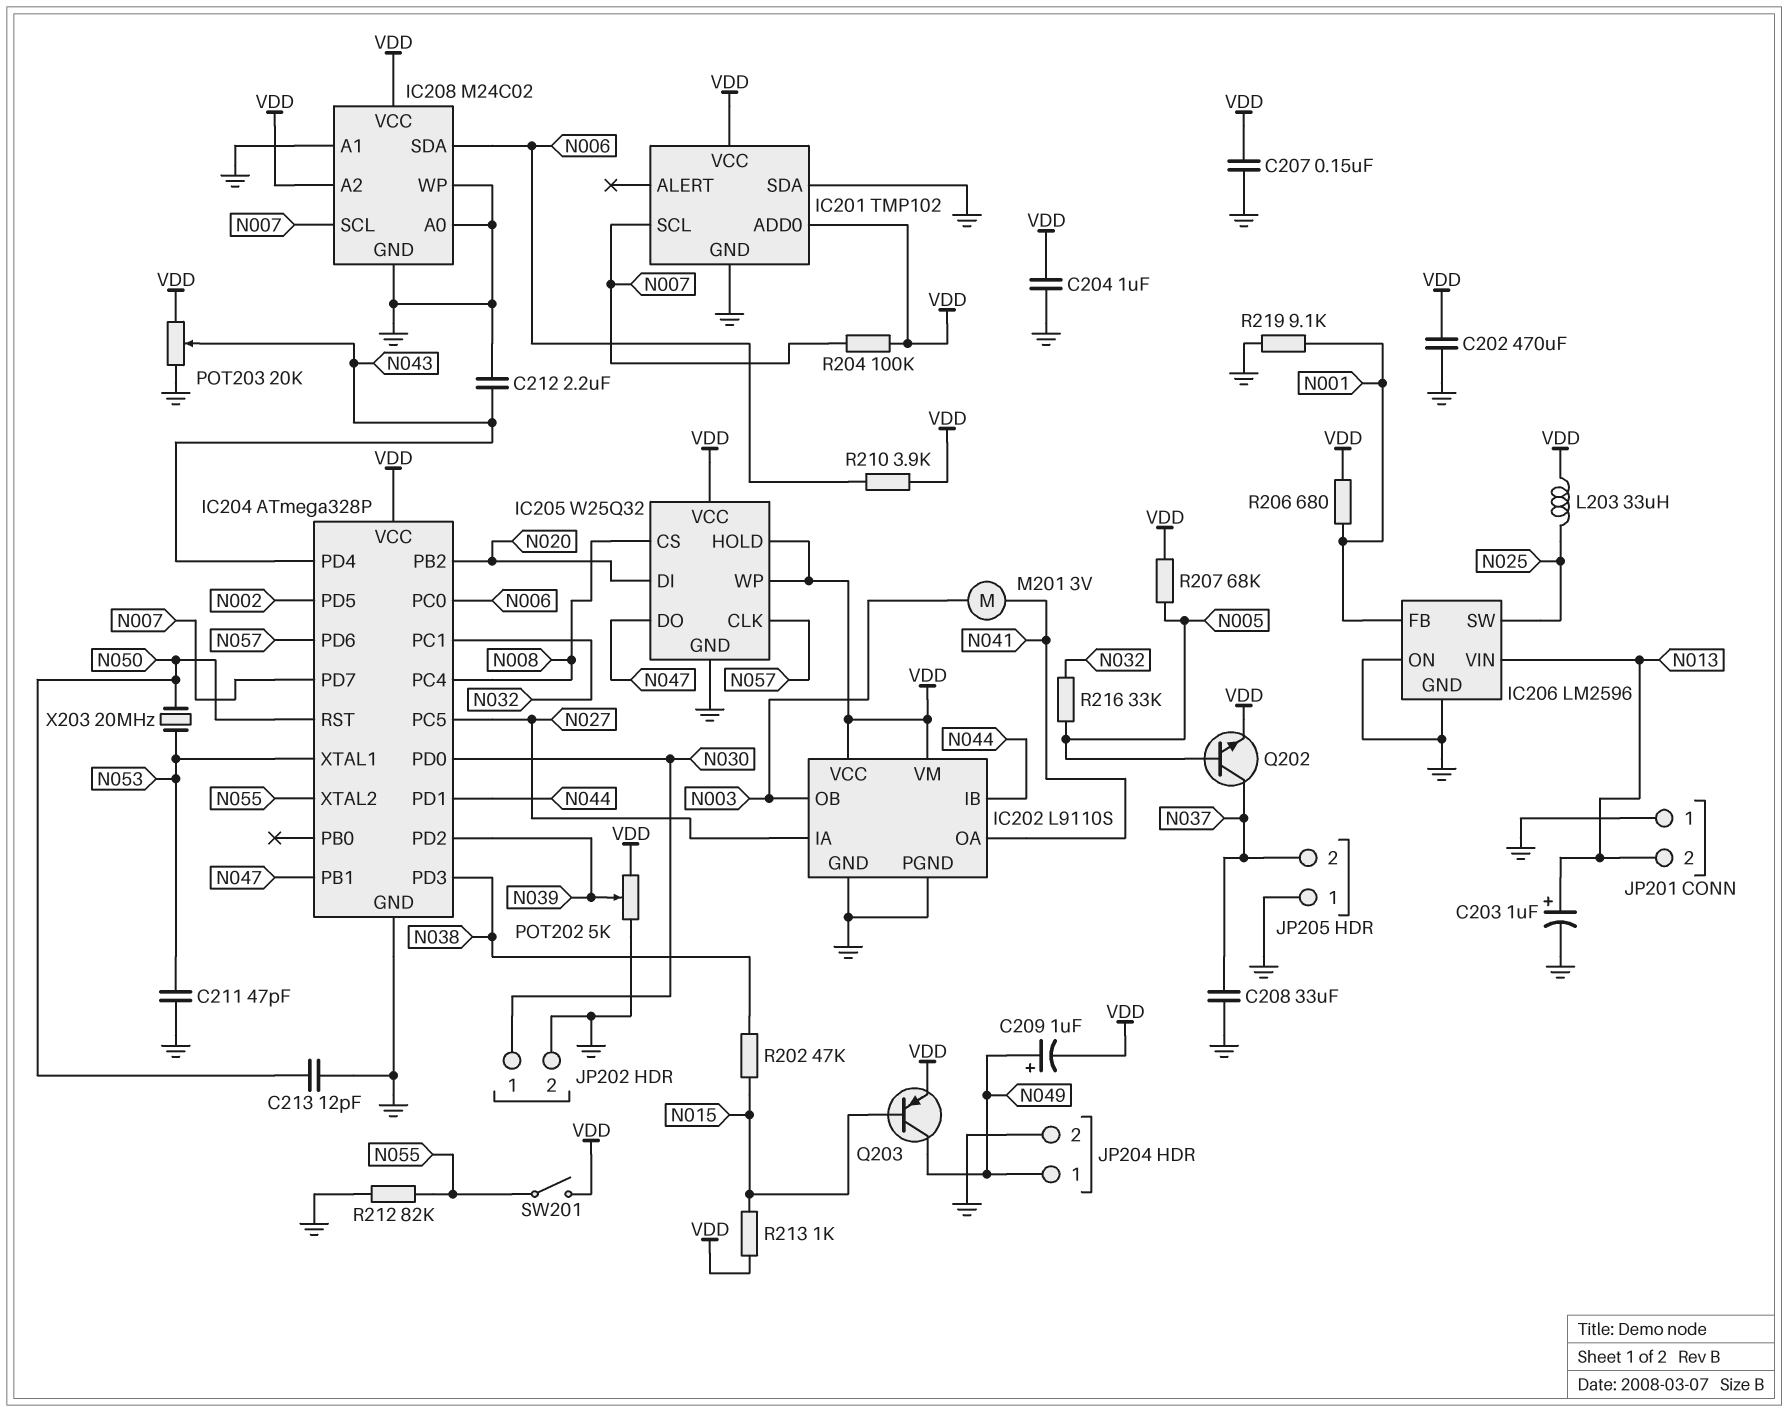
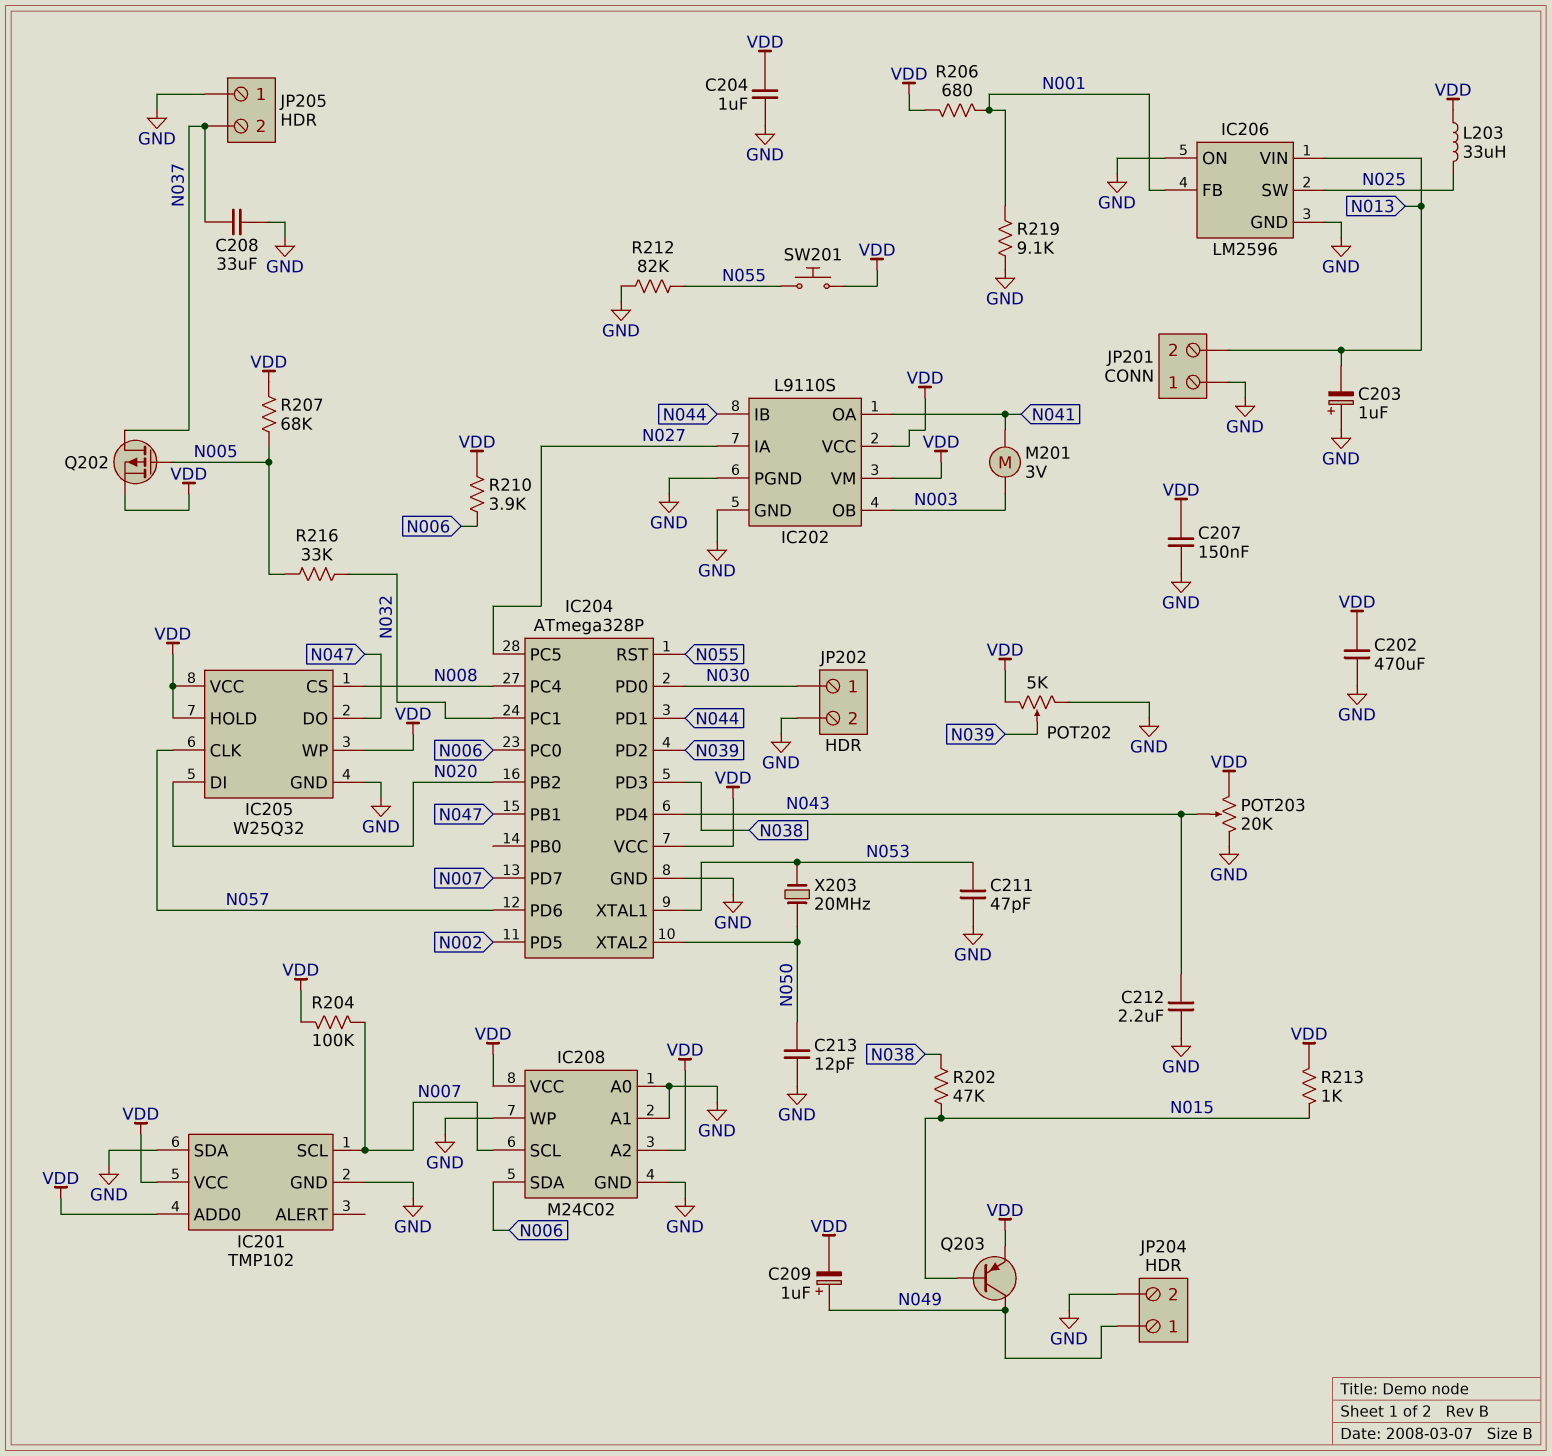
C203: 1uF (plus N013, minus GND) -> 1uF (plus GND, minus N013)
IC204 pin RST: N050 -> N055
IC204 pin XTAL2: N055 -> N050
Q202: NPN (B N005, C N037, E VDD) -> PMOS (G N005, D N037, S VDD)
SW201: switch (N055, VDD) -> button (N055, VDD)

